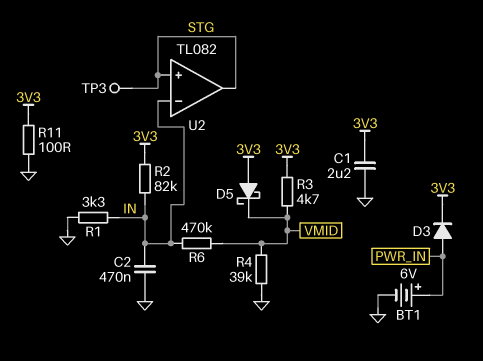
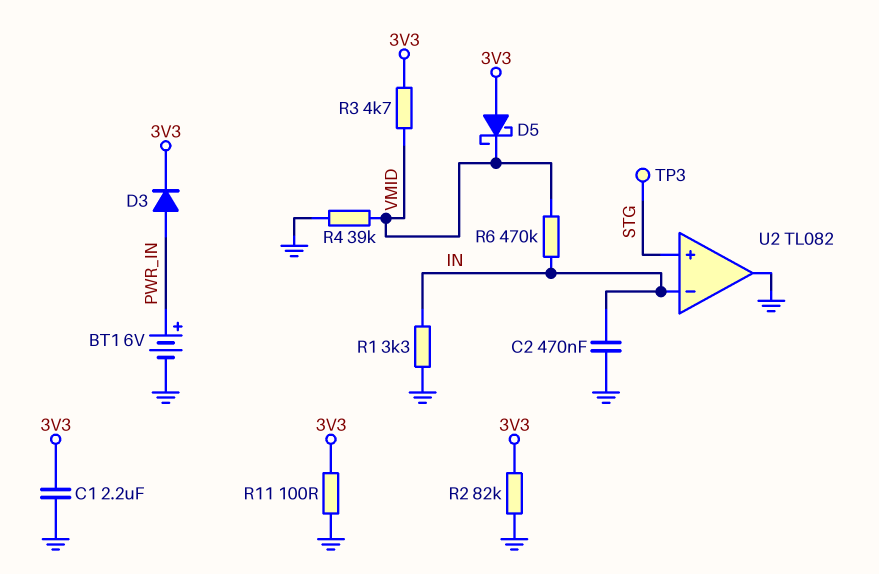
R2: 82k (3V3, IN) -> 82k (3V3, GND)
U2 pin out: STG -> GND

